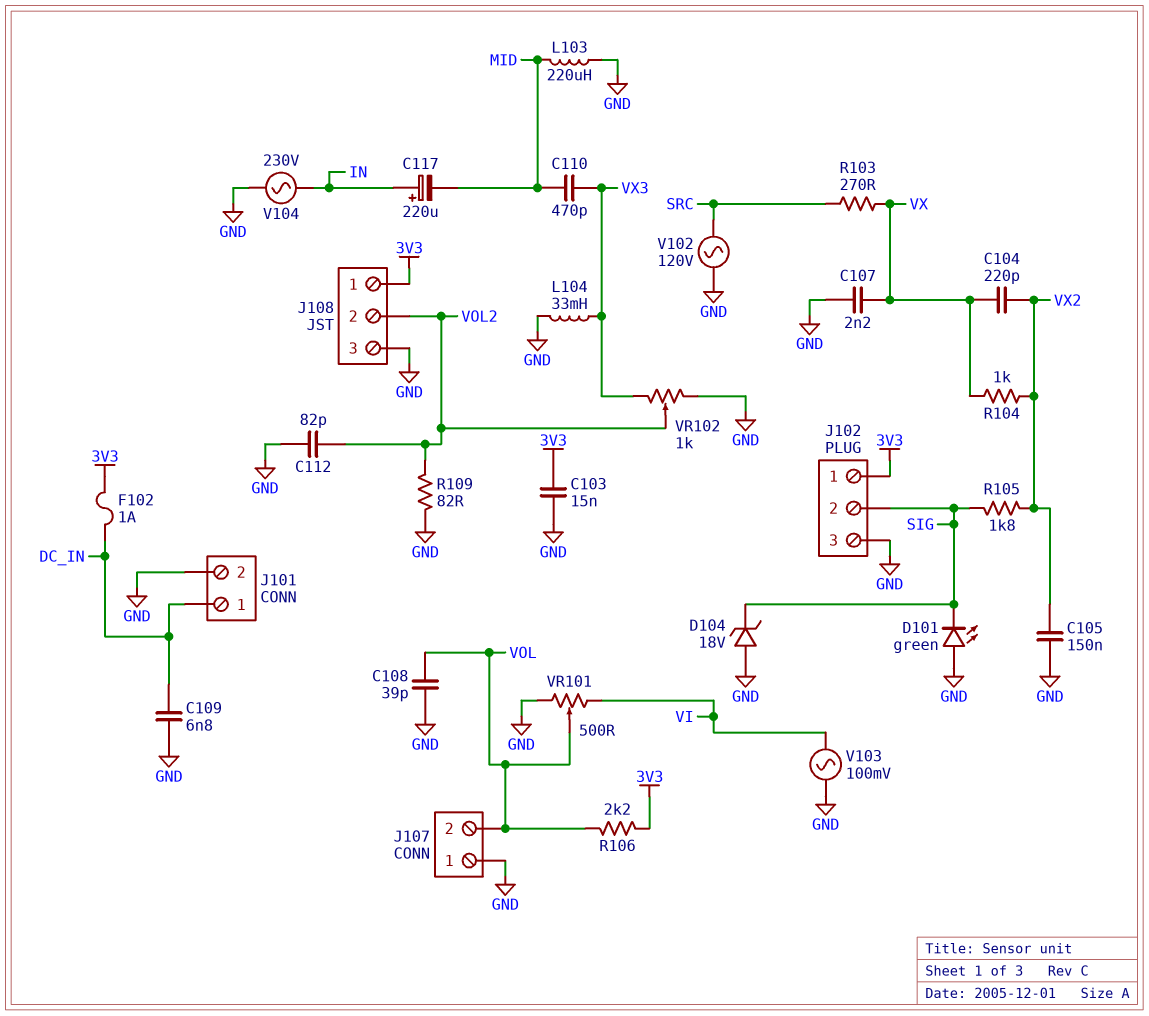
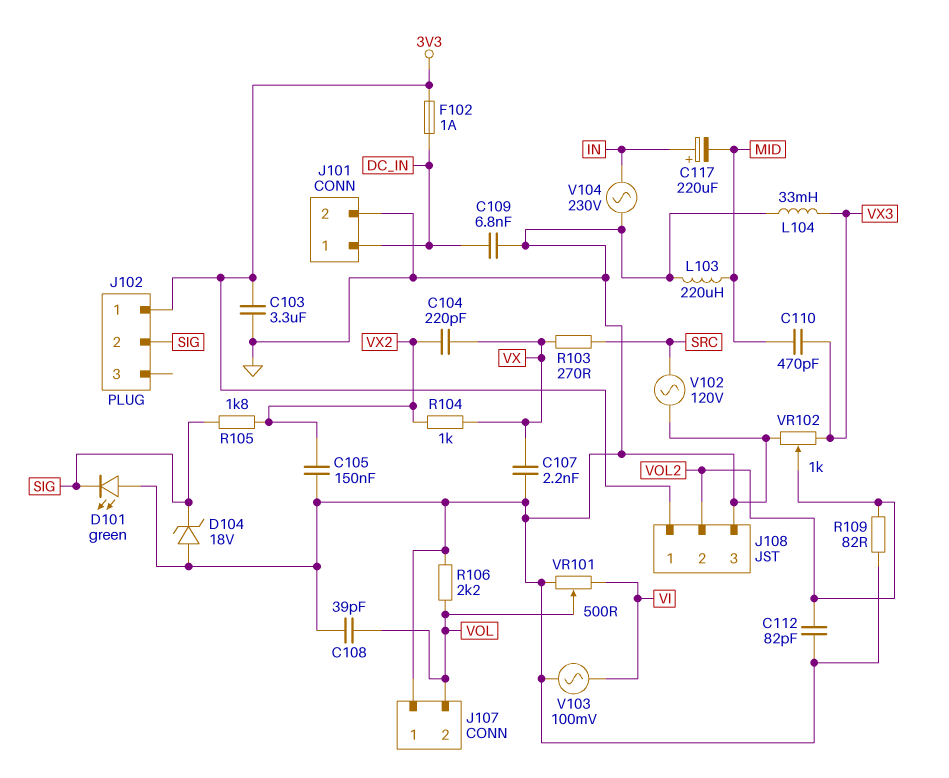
C103: 15nF (3V3, GND) -> 3.3uF (3V3, GND)
J102 pin 3: GND -> none
R106: 2.2k (3V3, VOL) -> 2.2k (GND, VOL)

